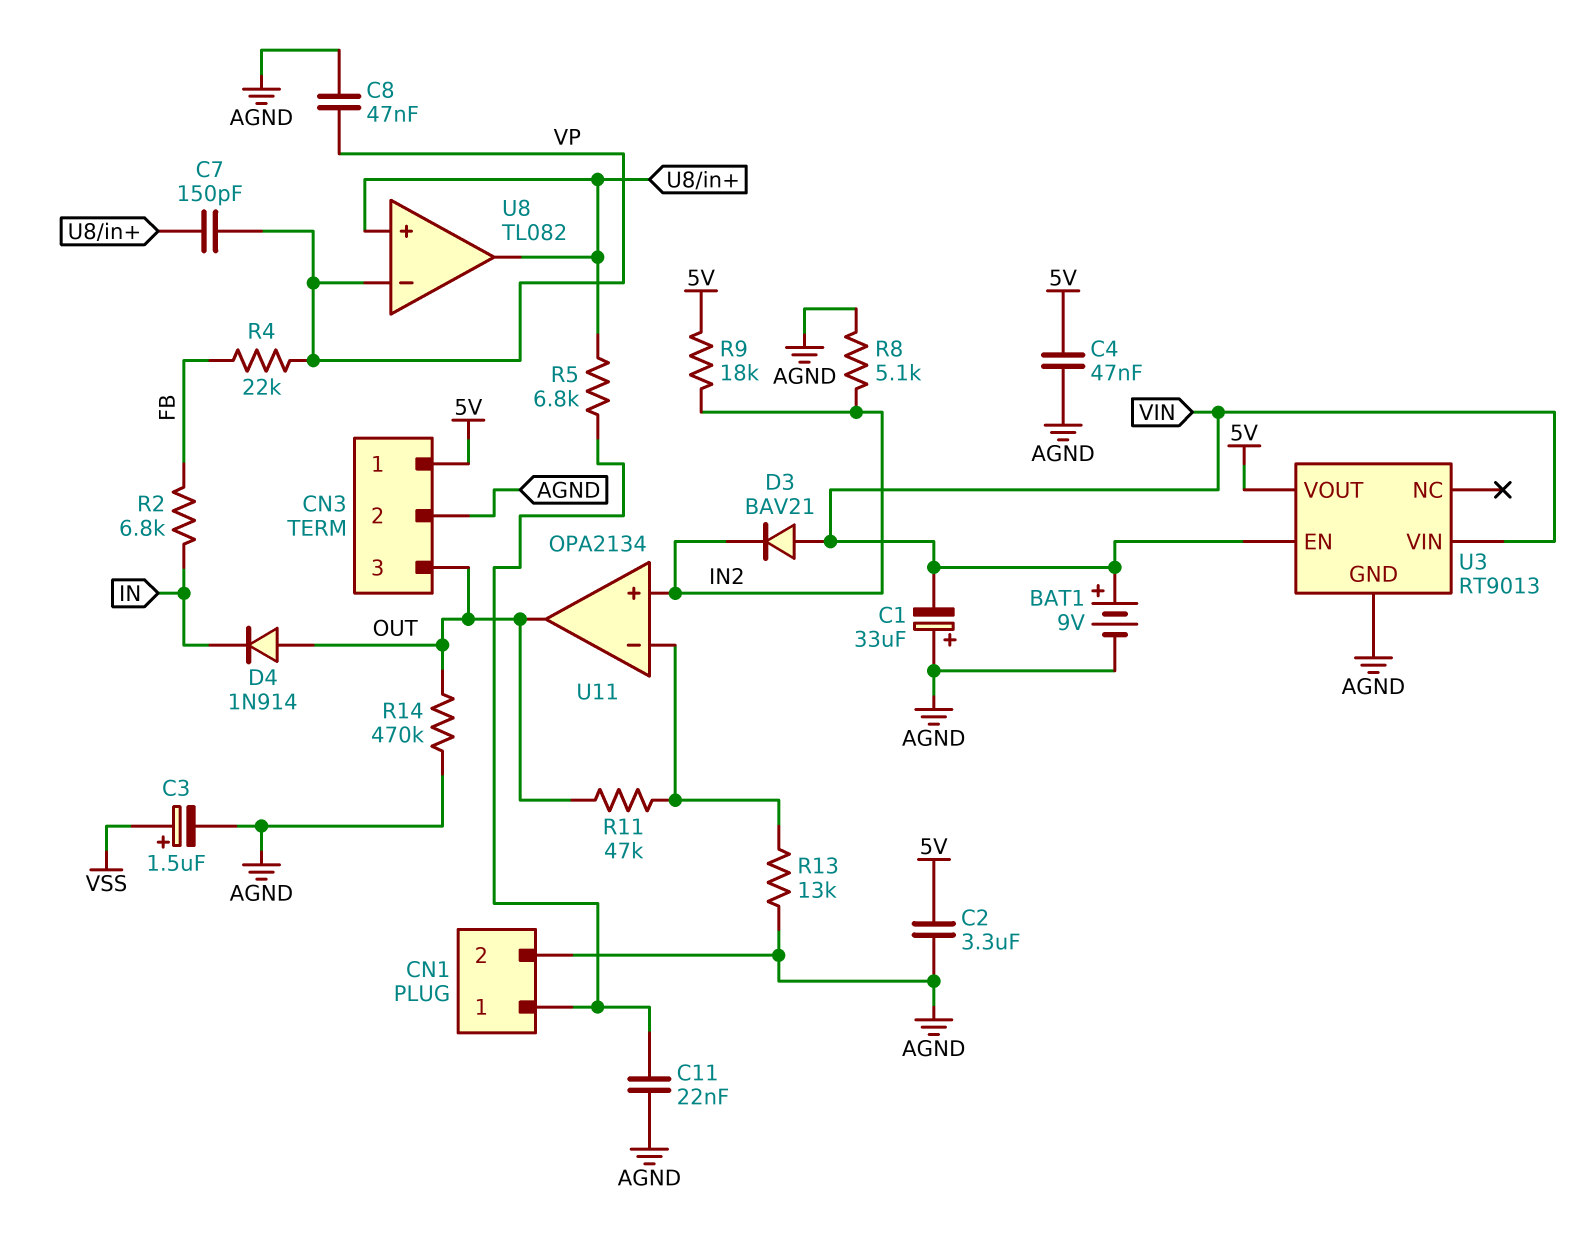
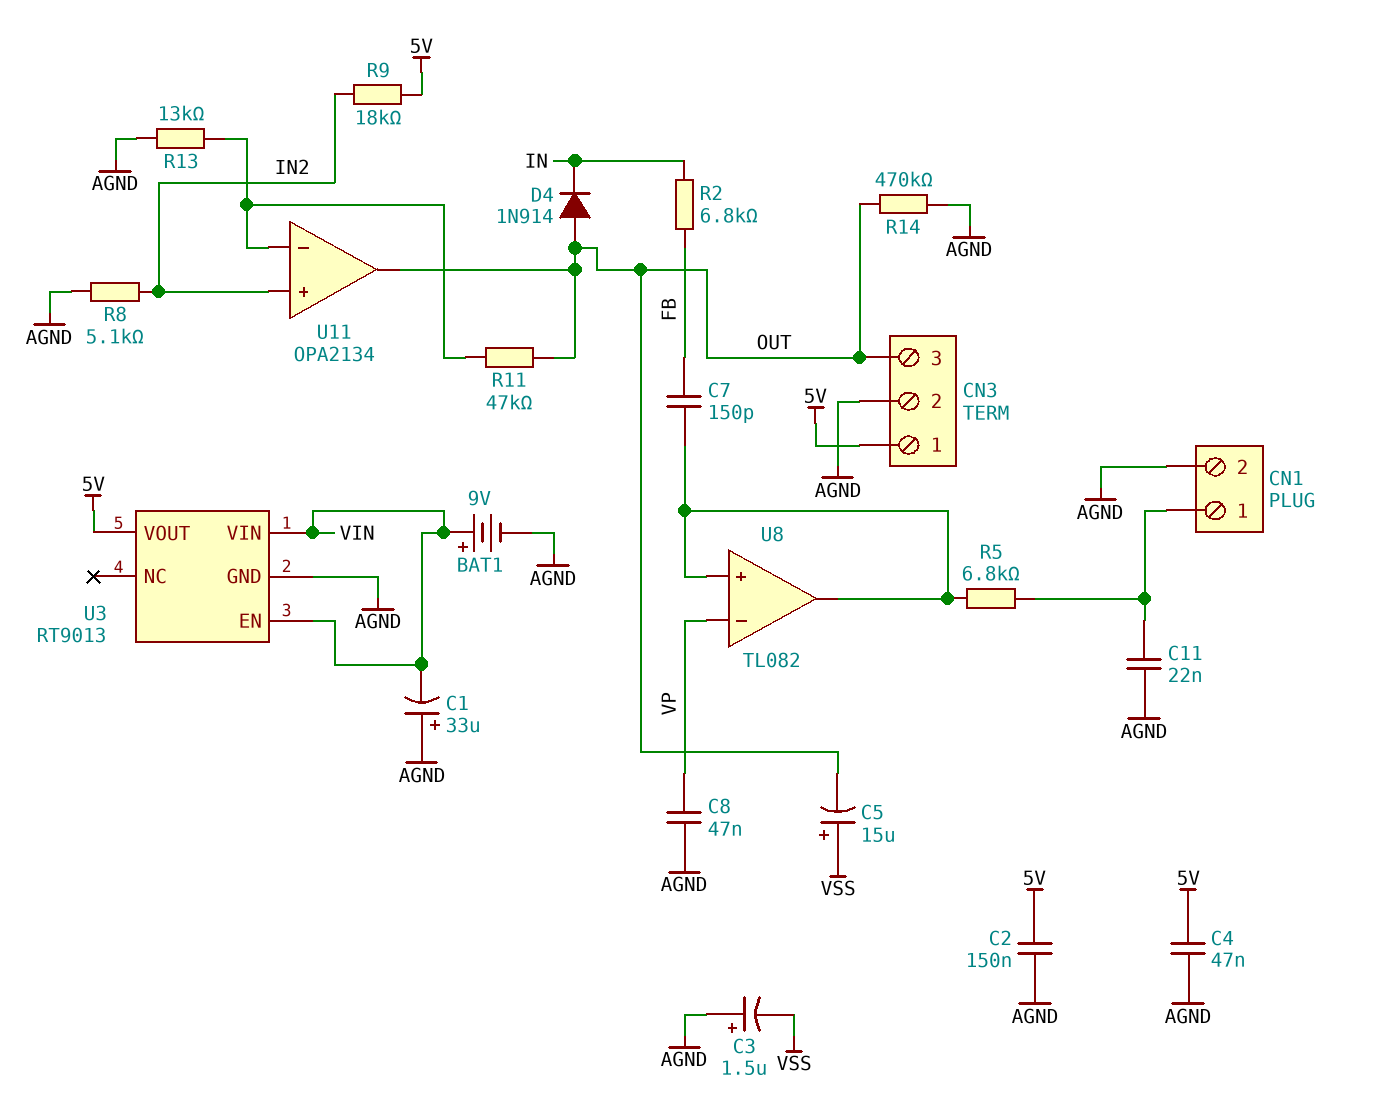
C2: 3.3uF (5V, AGND) -> 150nF (5V, AGND)
C3: 1.5uF (plus VSS, minus AGND) -> 1.5uF (plus AGND, minus VSS)
C5: none -> 15uF (plus VSS, minus OUT)
C7: 150pF (U8/in+, VP) -> 150pF (FB, U8/in+)
D3: diode BAV21 (A VIN, K IN2) -> none
R4: 22k (FB, VP) -> none

